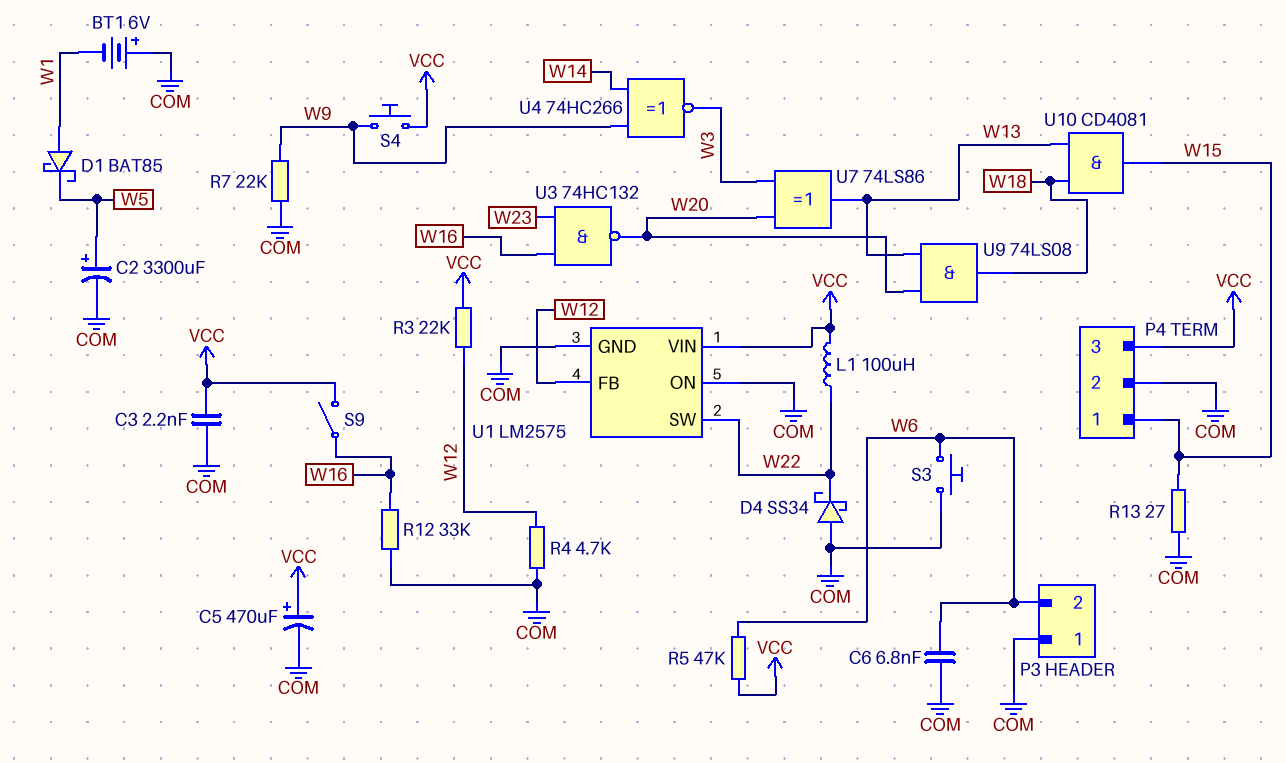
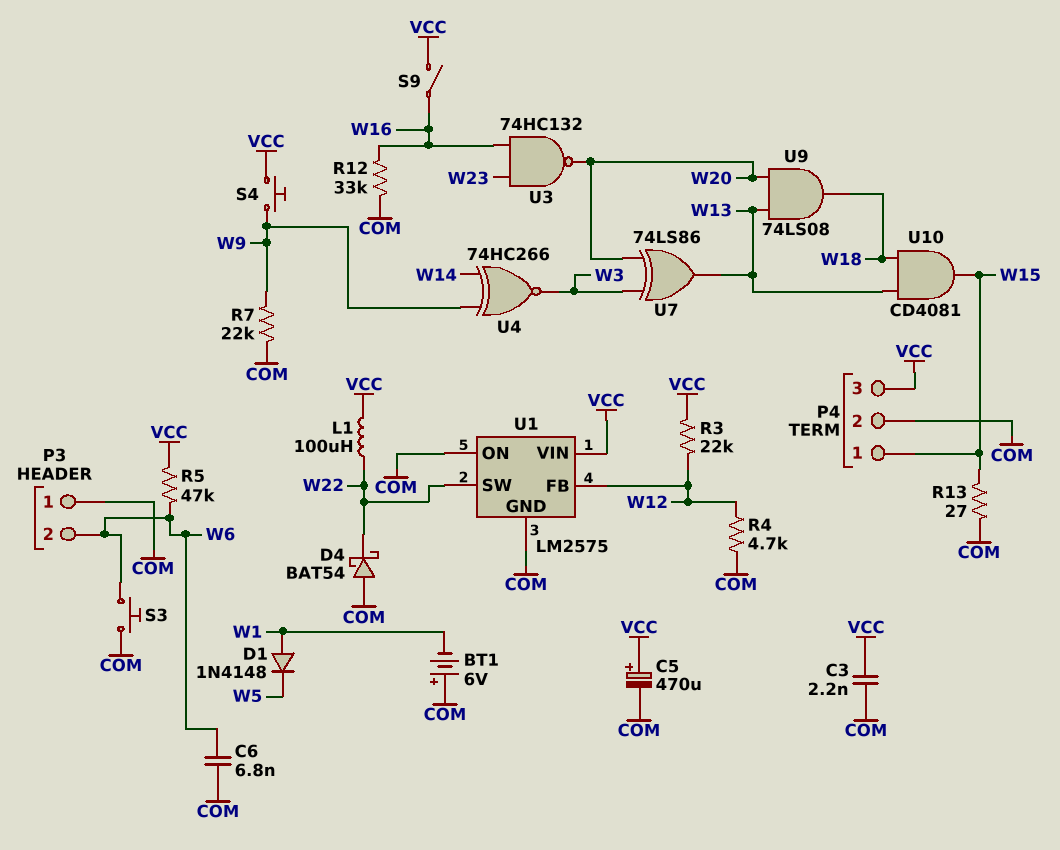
C2: 3300uF (plus W5, minus COM) -> none
D1: schottky BAT85 (A W1, K W5) -> diode 1N4148 (A W1, K W5)
D4: schottky SS34 (A COM, K W22) -> schottky BAT54 (A COM, K W22)

